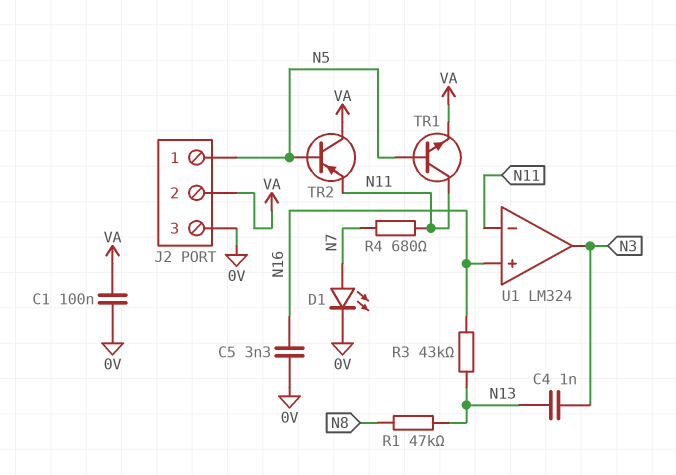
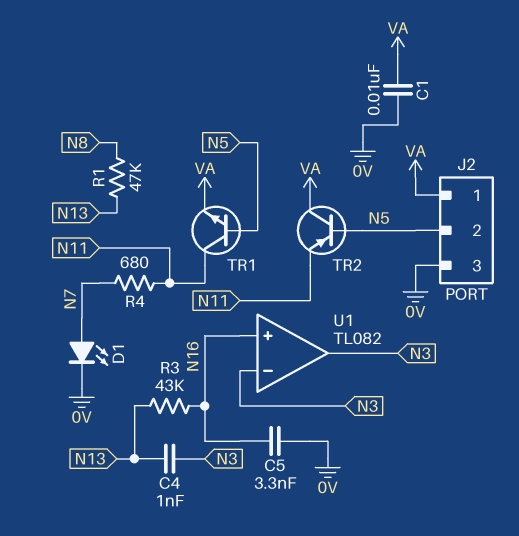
C1: 100nF (0V, VA) -> 10nF (0V, VA)
J2 pin 1: N5 -> VA
J2 pin 2: VA -> N5
U1: LM324 -> TL082
U1 pin in-: N11 -> N3

